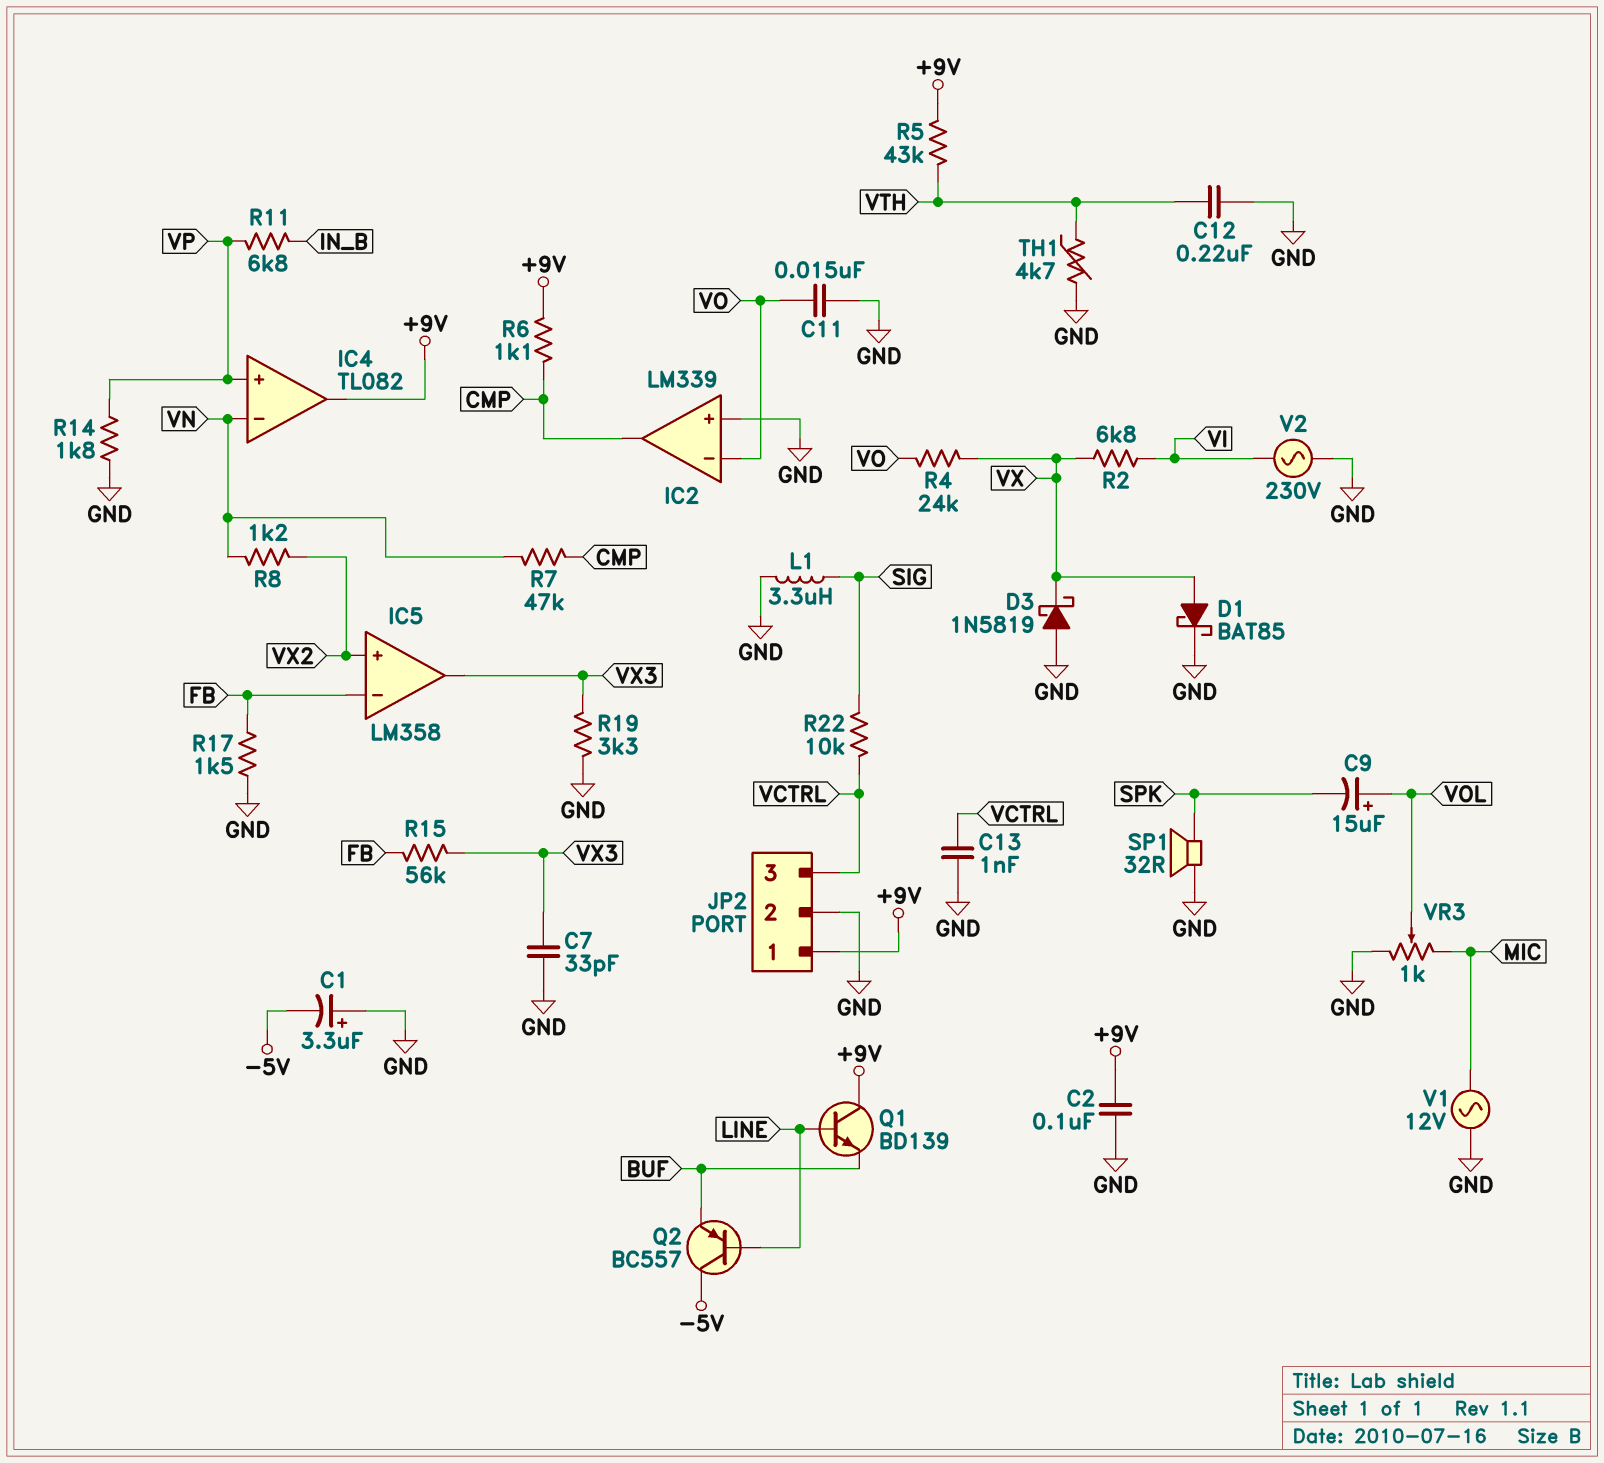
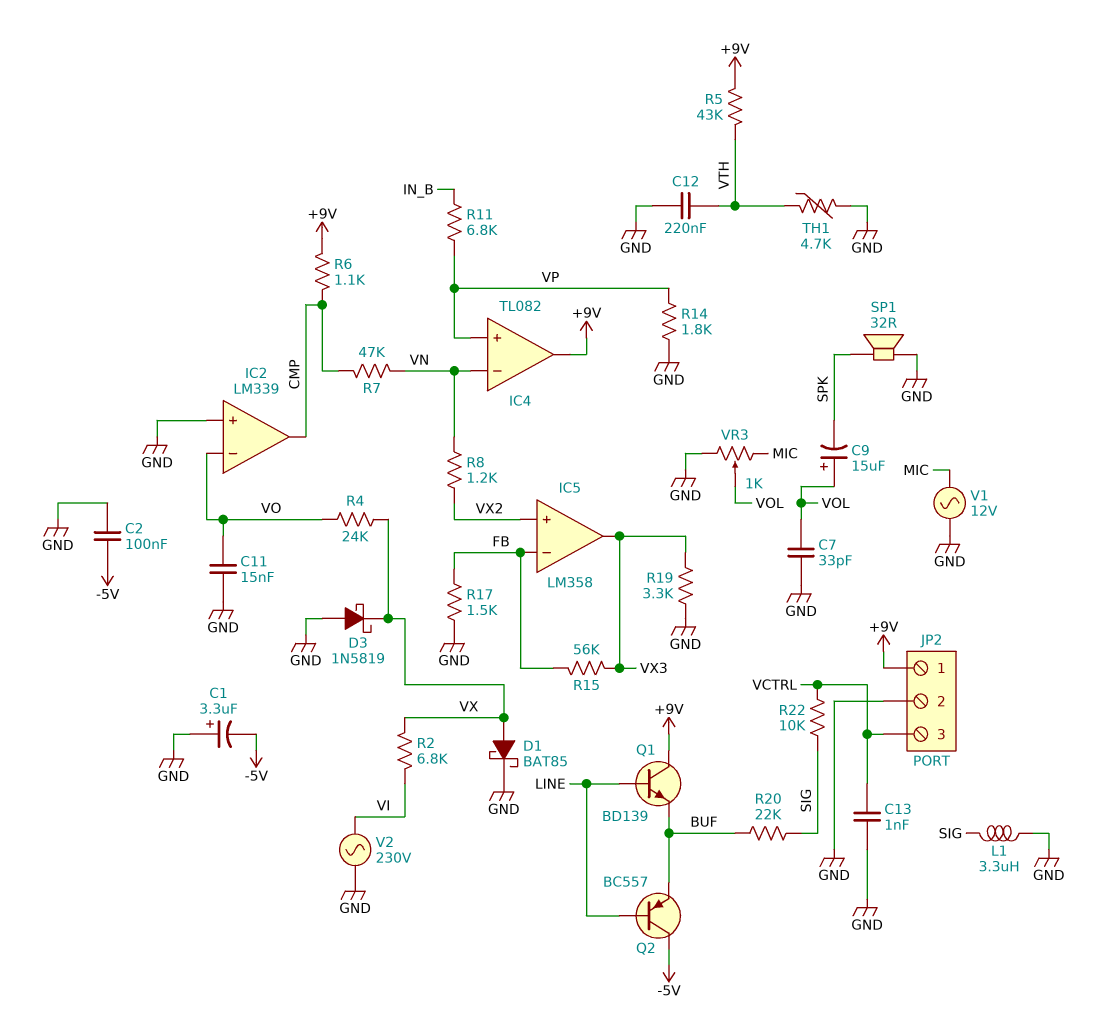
C2: 100nF (+9V, GND) -> 100nF (-5V, GND)
C7: 33pF (GND, VX3) -> 33pF (GND, VOL)
R20: none -> 22k (BUF, SIG)

